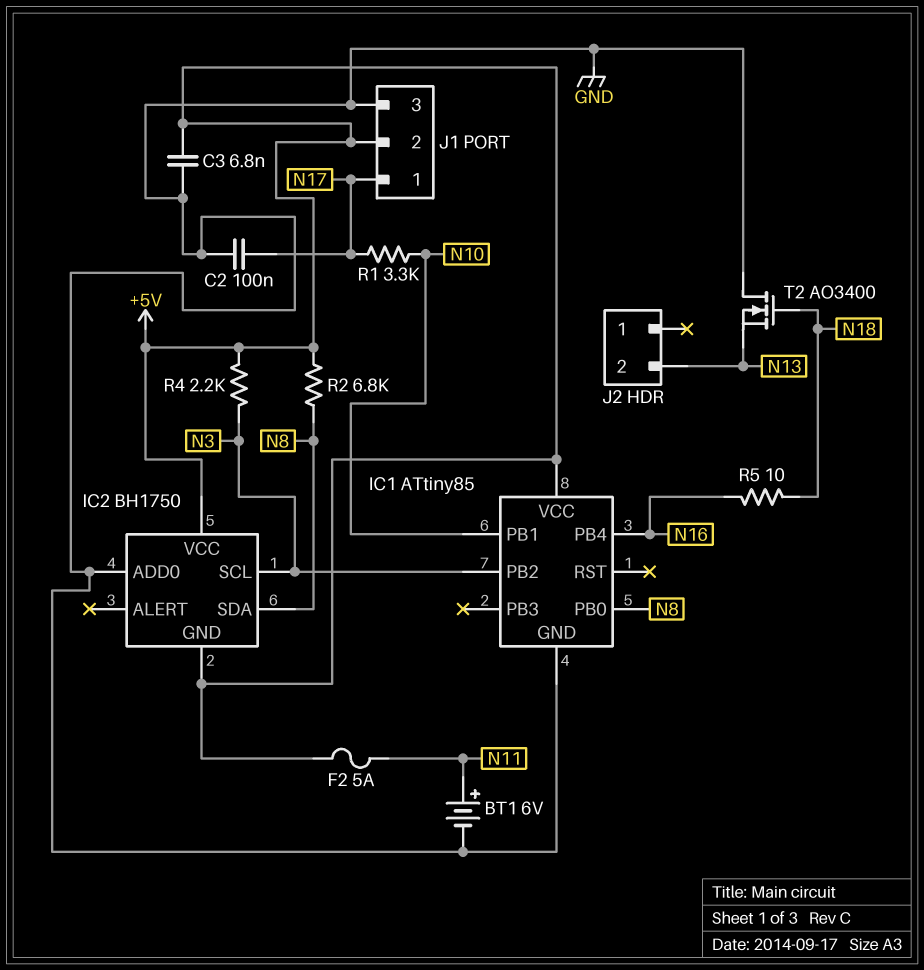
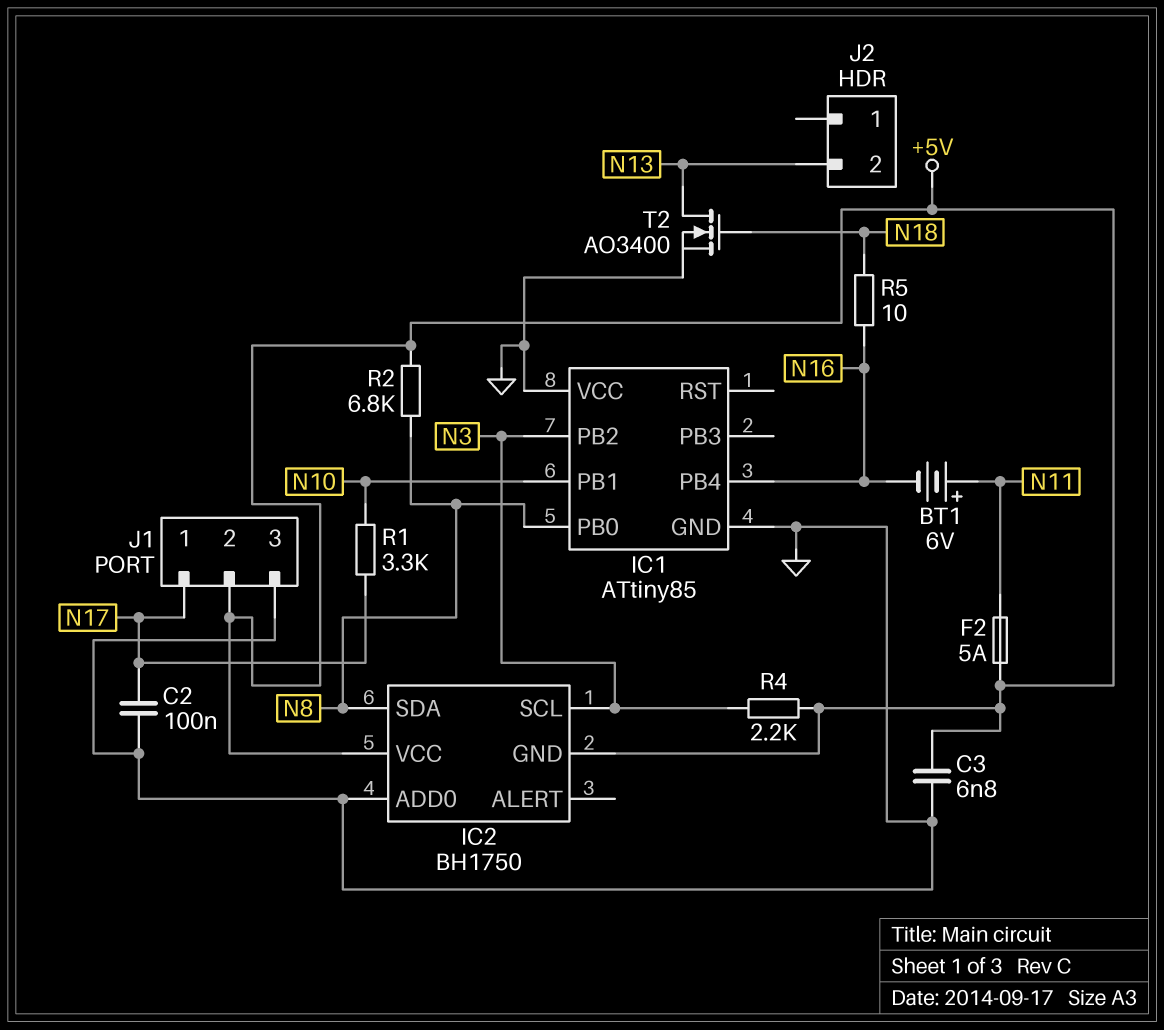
BT1: 6V (plus N11, minus GND) -> 6V (plus N11, minus N16)
IC1 pin VCC: +5V -> GND
T2: NMOS AO3400 (G N18, D GND, S N13) -> NMOS AO3400 (G N18, D N13, S GND)

